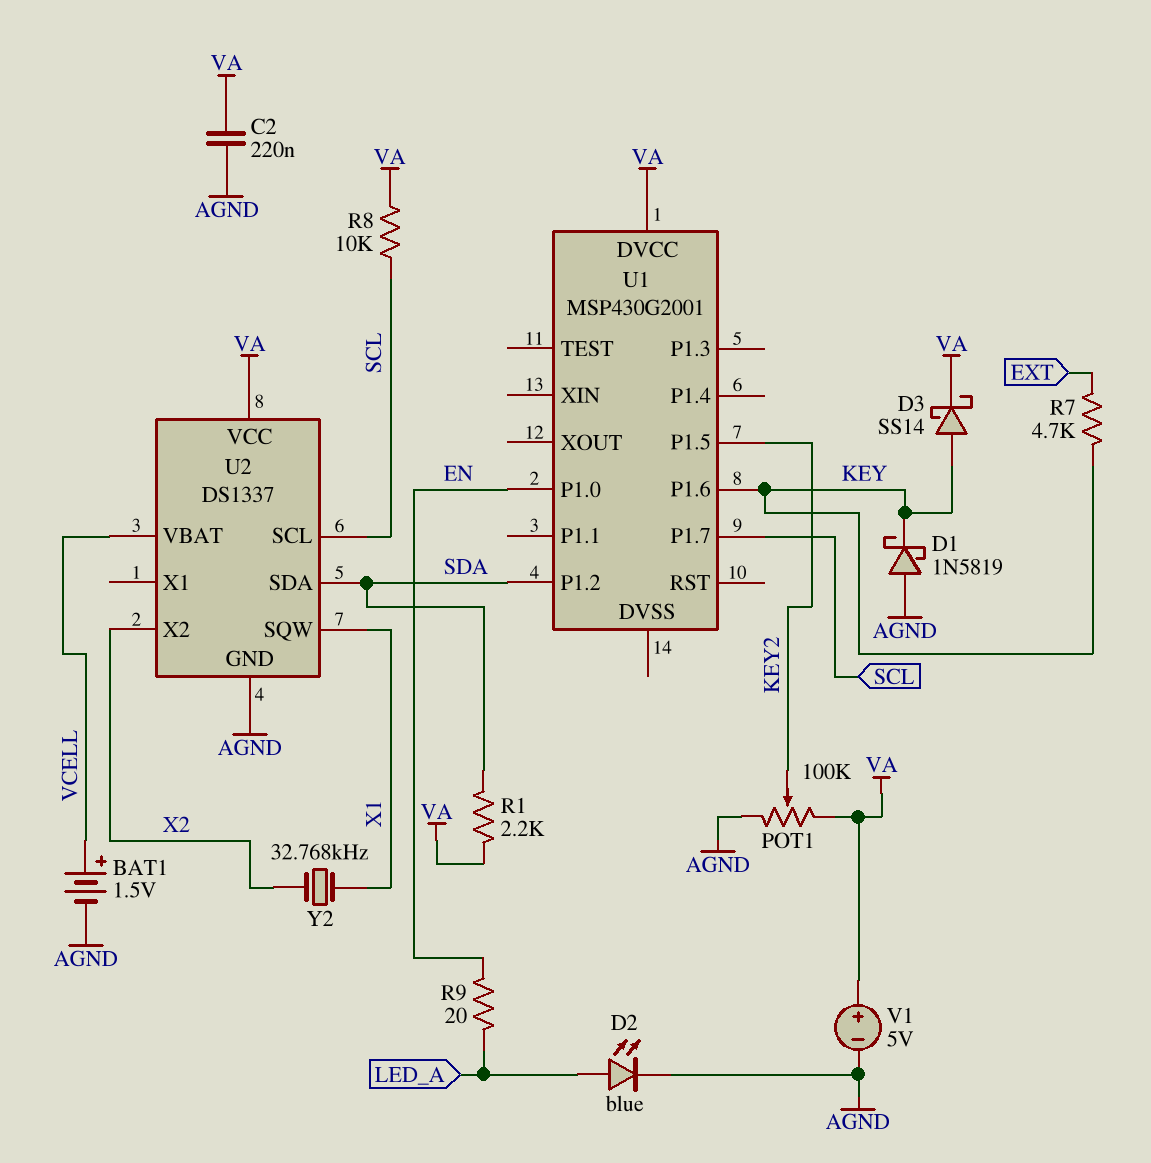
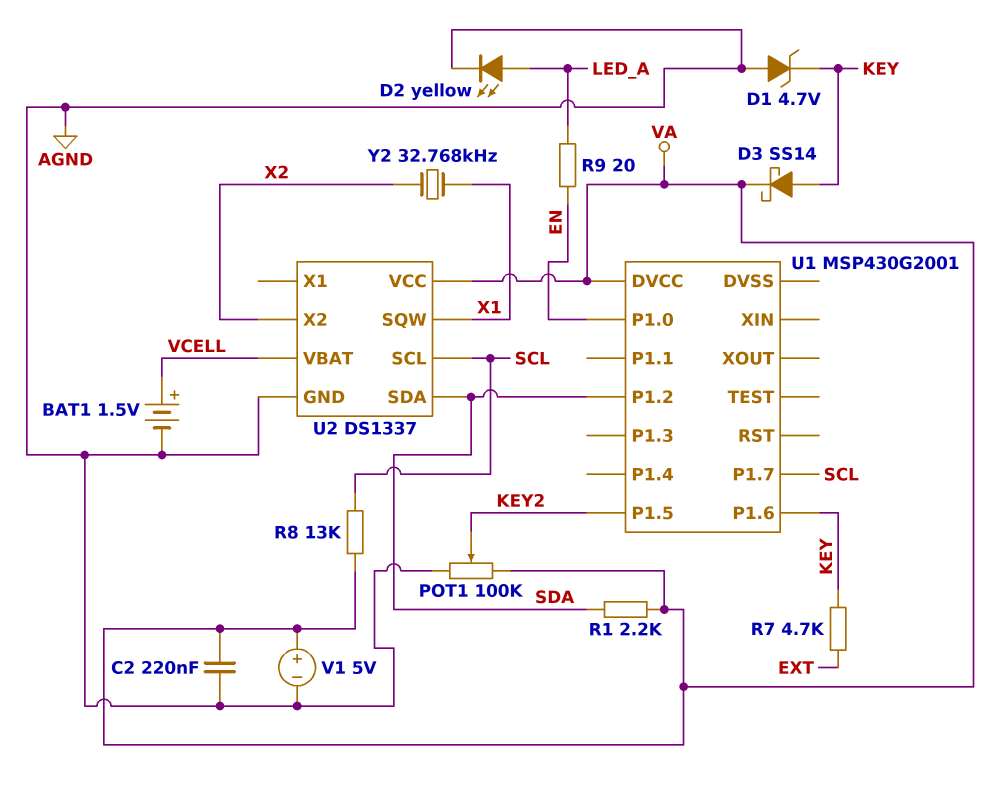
D1: schottky 1N5819 (A AGND, K KEY) -> zener 4.7V (A AGND, K KEY)
D2: LED blue (A LED_A, K AGND) -> LED yellow (A LED_A, K AGND)
R8: 10k (SCL, VA) -> 13k (SCL, VA)

